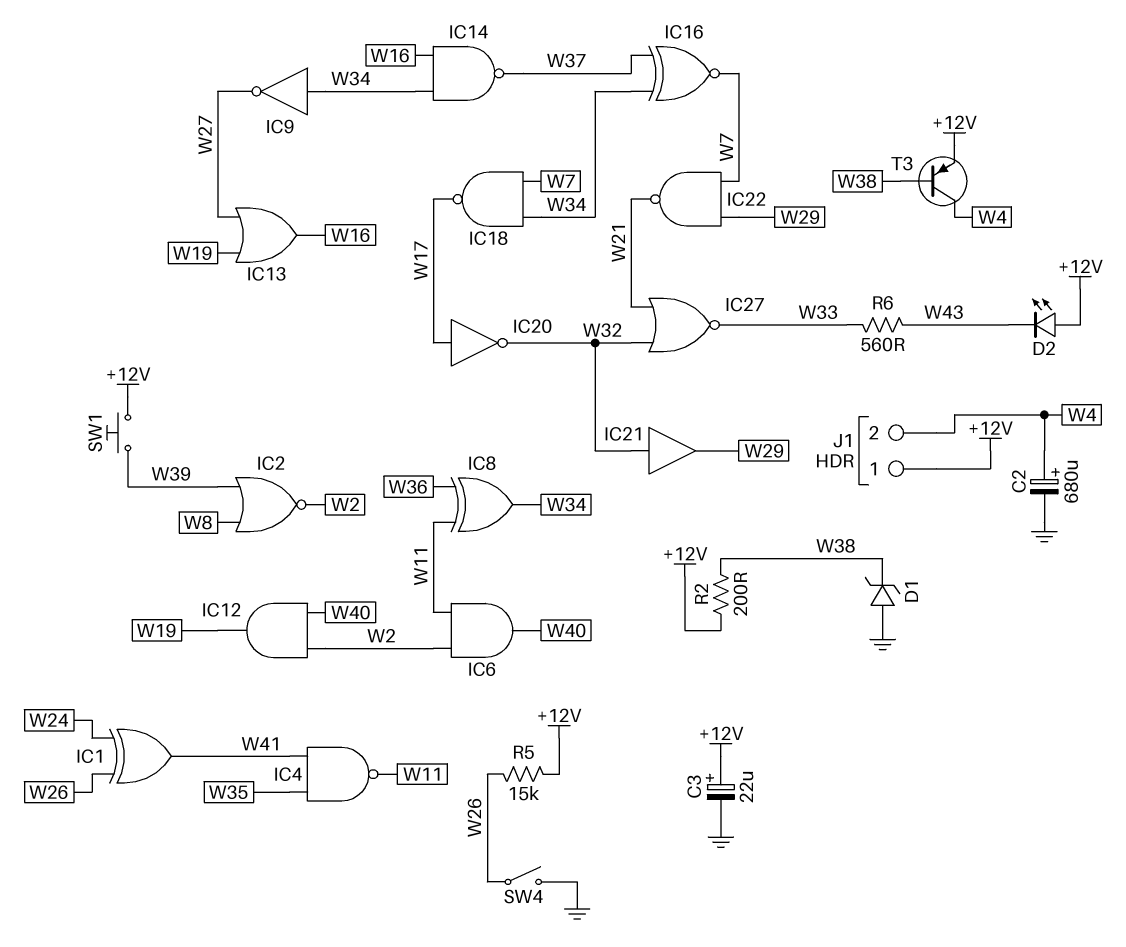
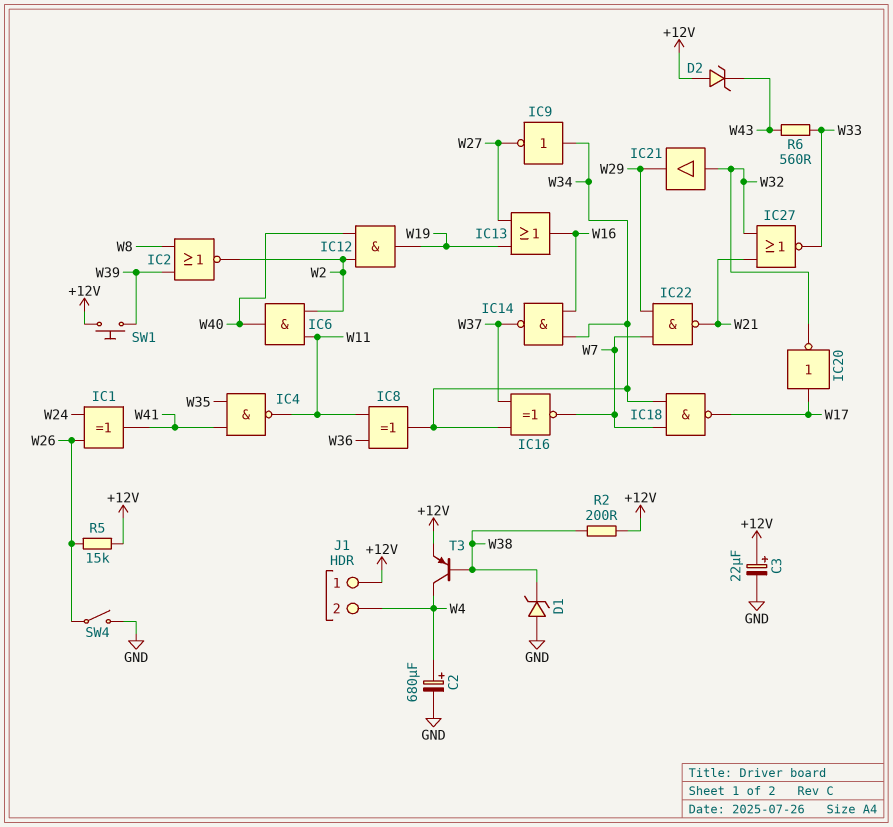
D2: LED (A +12V, K W43) -> zener (A +12V, K W43)

